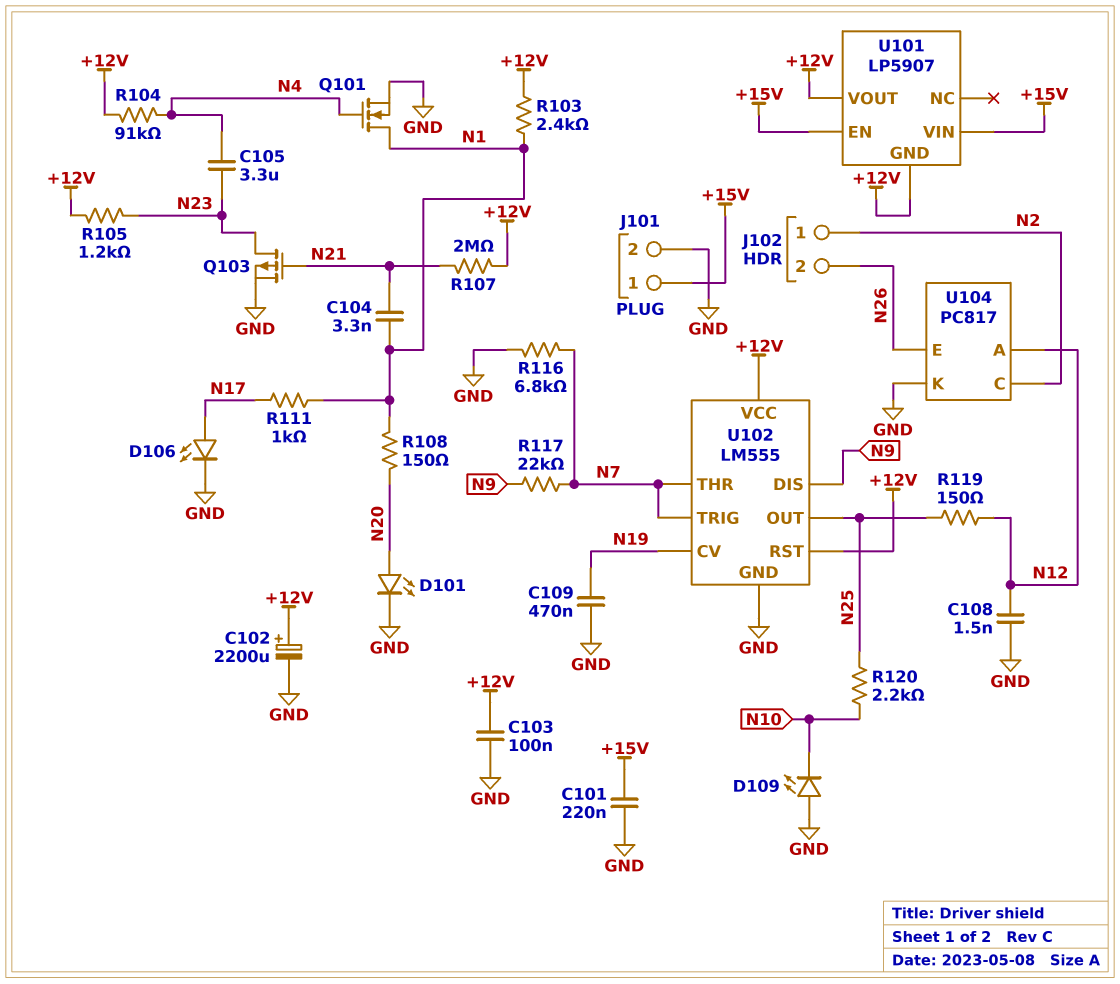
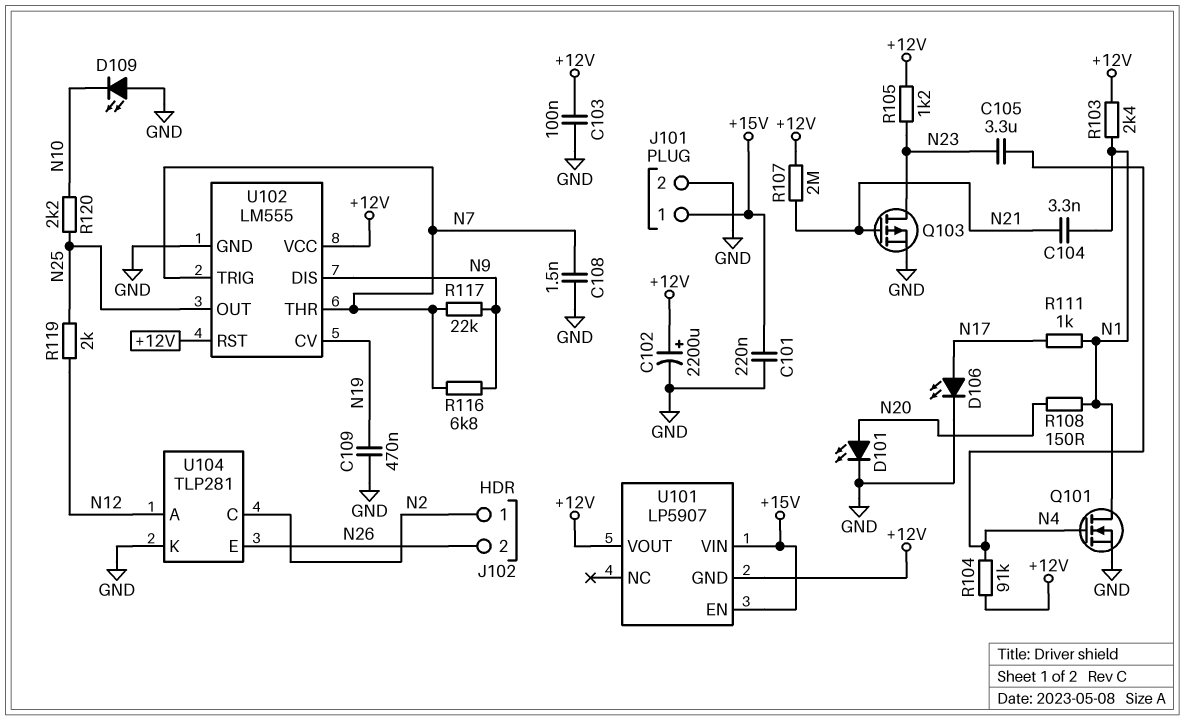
C108: 1.5nF (GND, N12) -> 1.5nF (GND, N7)
R116: 6.8k (GND, N7) -> 6.8k (N7, N9)
R119: 150 (N12, N25) -> 2k (N12, N25)
U104: PC817 -> TLP281

